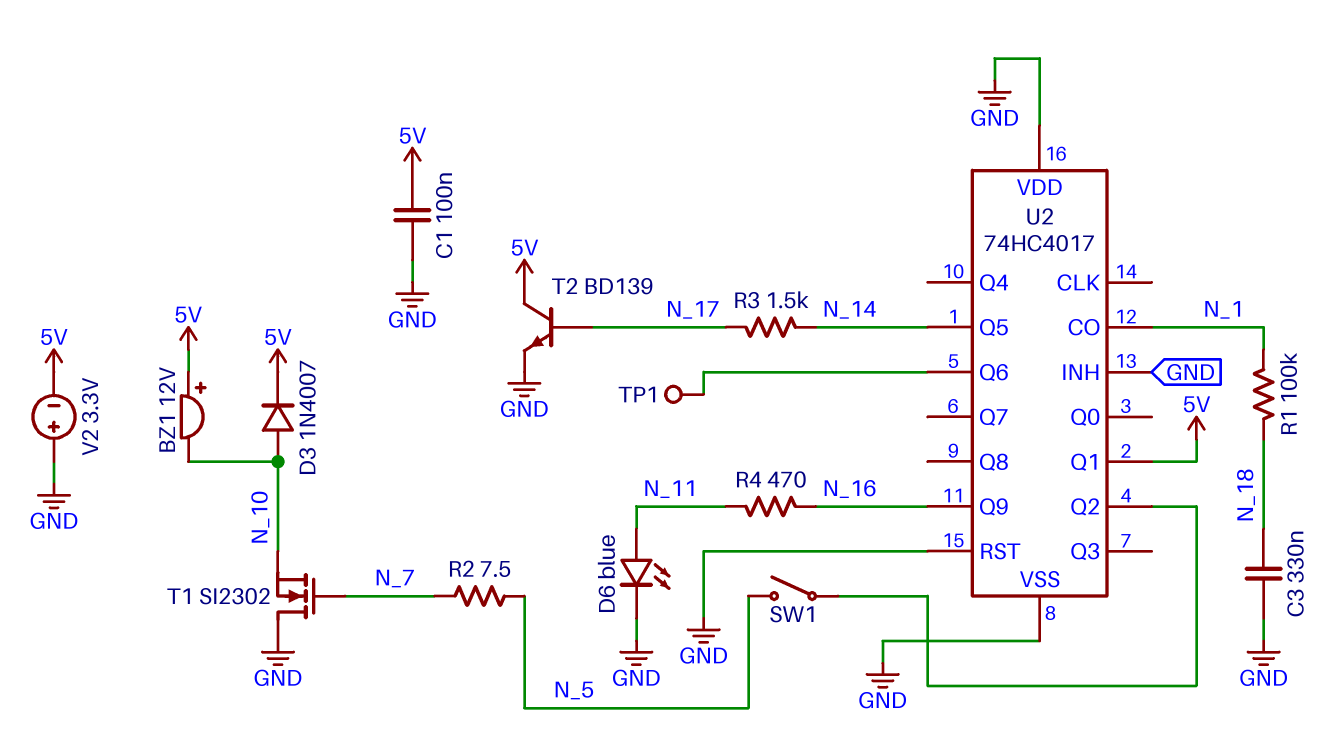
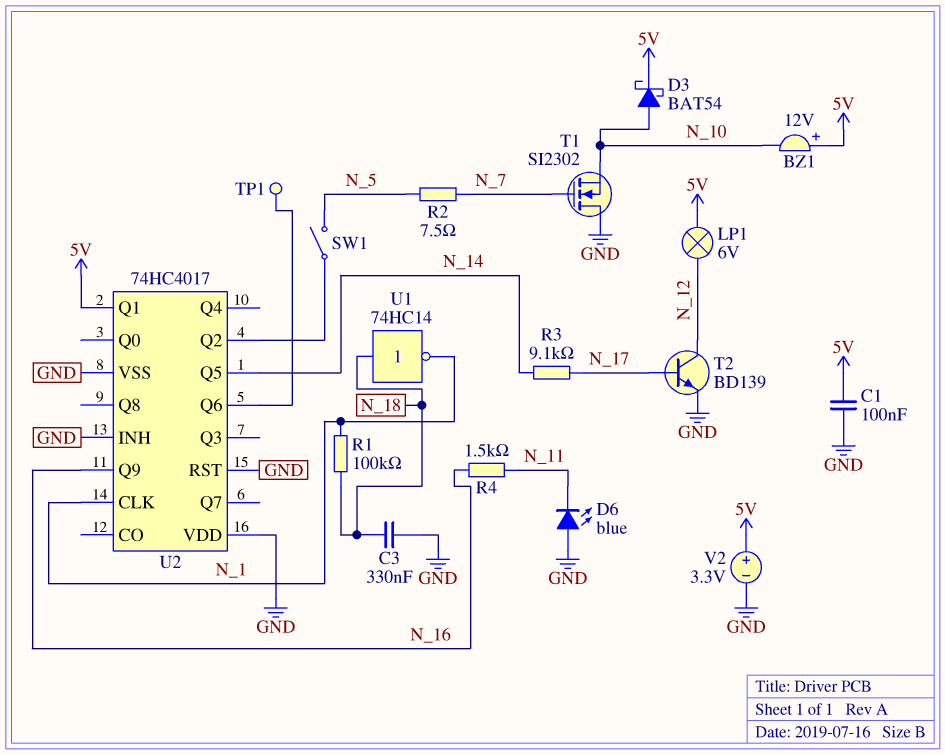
D3: diode 1N4007 (A N_10, K 5V) -> schottky BAT54 (A N_10, K 5V)
D6: LED blue (A N_11, K GND) -> LED blue (A GND, K N_11)
LP1: none -> lamp 6V (5V, N_12)
R3: 1.5k (N_14, N_17) -> 9.1k (N_14, N_17)
R4: 470 (N_11, N_16) -> 1.5k (N_11, N_16)
T2: NPN BD139 (B N_17, C 5V, E GND) -> NPN BD139 (B N_17, C N_12, E GND)
U1: none -> NOT 74HC14 (in N_18, out N_1)
U2 pin CLK: none -> N_1
U2 pin CO: N_1 -> none
V2: 3.3V (plus GND, minus 5V) -> 3.3V (plus 5V, minus GND)

